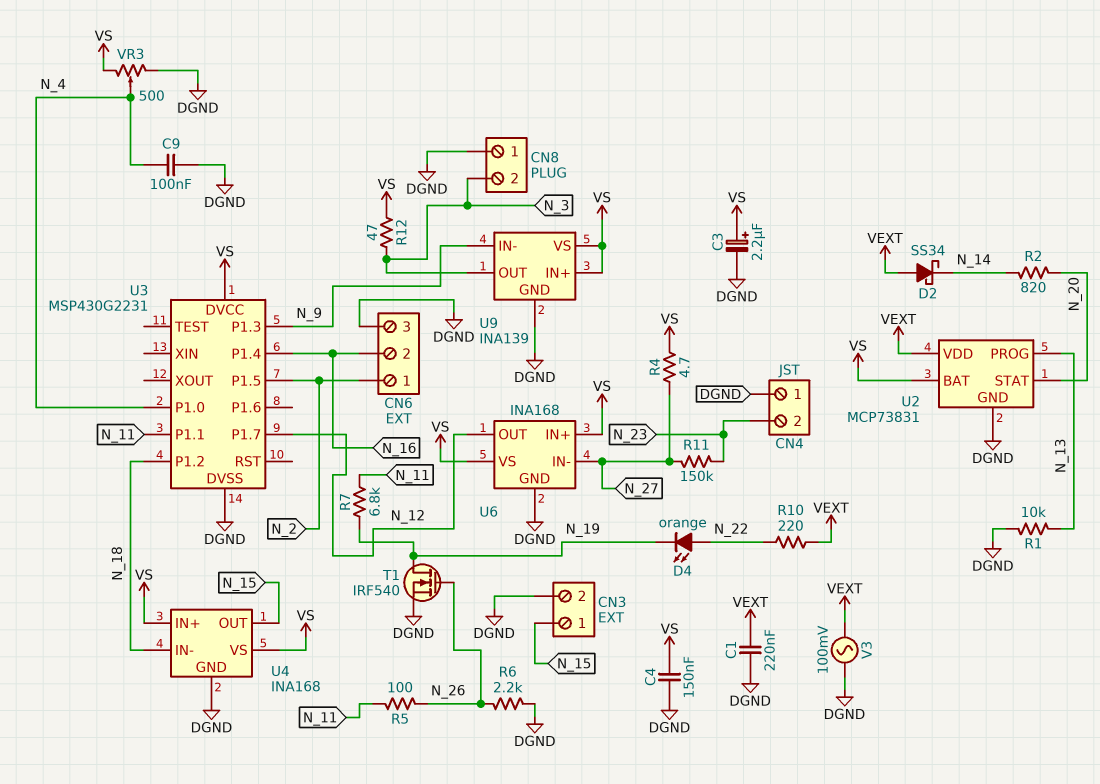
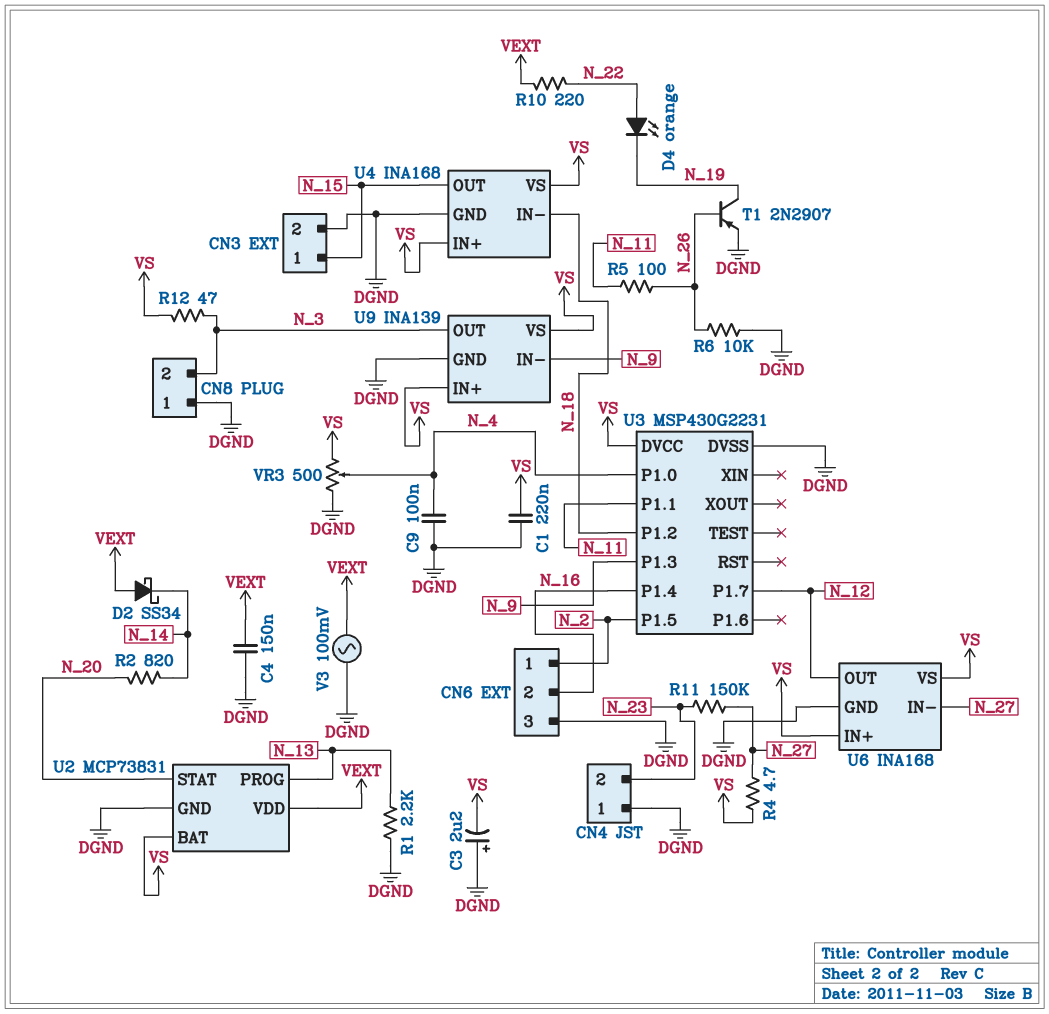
C1: 220nF (DGND, VEXT) -> 220nF (DGND, VS)
C3: 2.2uF (plus VS, minus DGND) -> 2.2uF (plus DGND, minus VS)
C4: 150nF (DGND, VS) -> 150nF (DGND, VEXT)
R1: 10k (DGND, N_13) -> 2.2k (DGND, N_13)
R6: 2.2k (DGND, N_26) -> 10k (DGND, N_26)
R7: 6.8k (N_11, N_19) -> none
T1: NMOS IRF540 (G N_26, D N_19, S DGND) -> PNP 2N2907 (B N_26, C N_19, E DGND)

